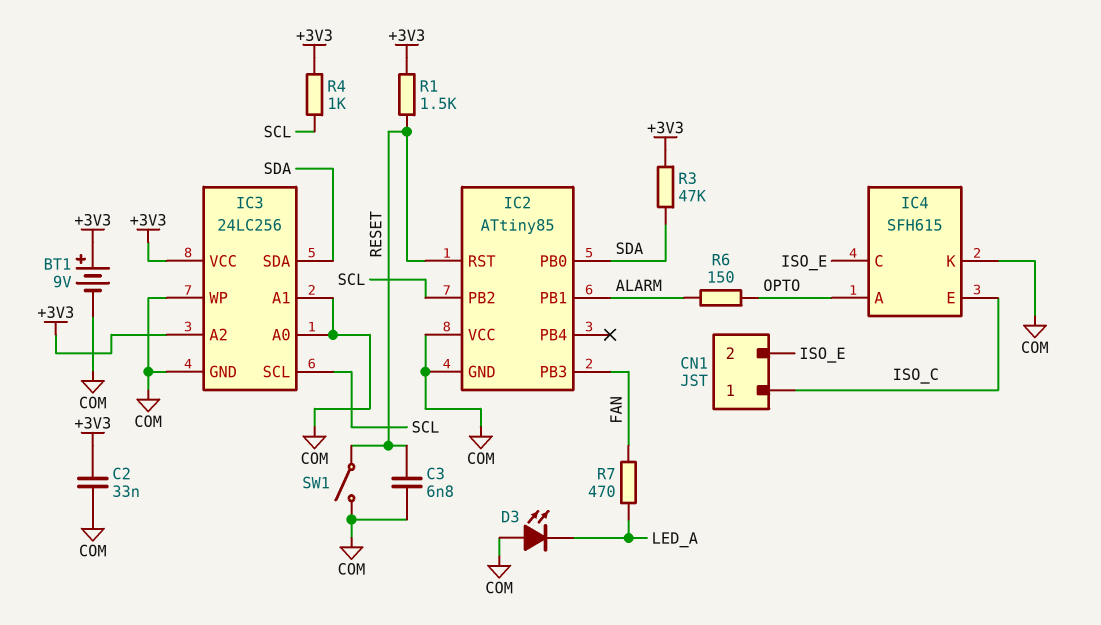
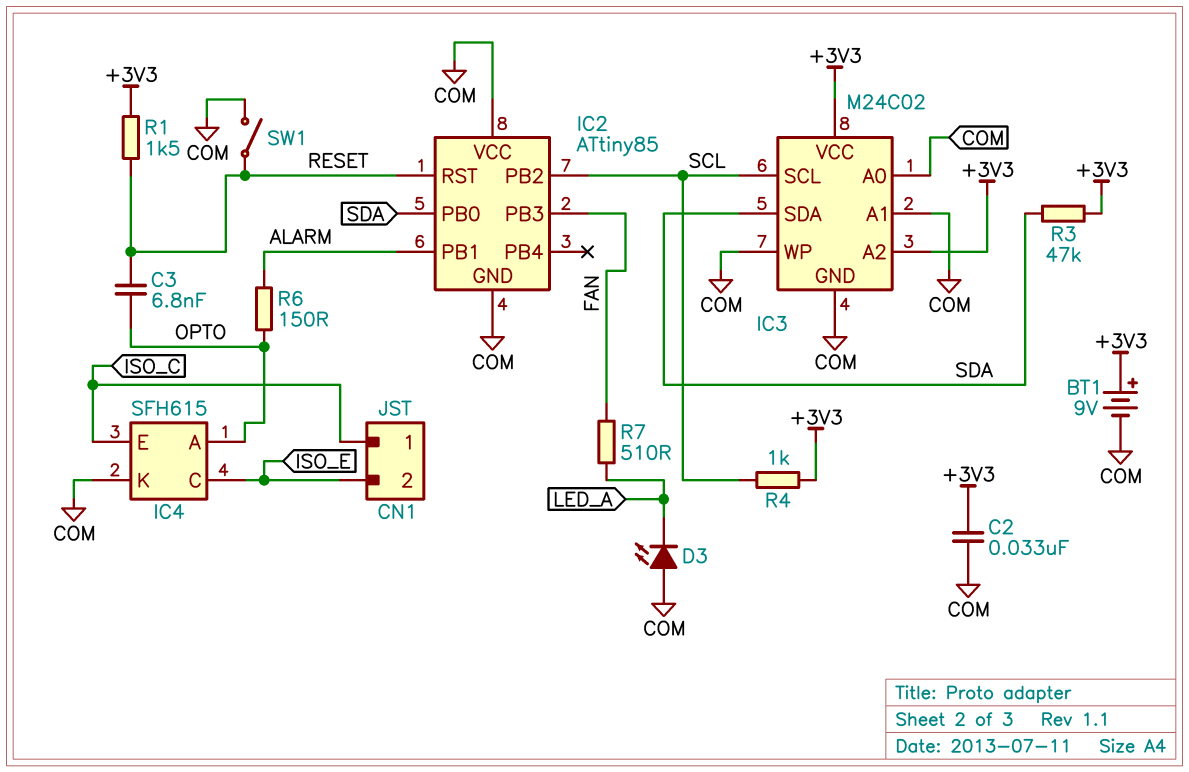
C3: 6.8nF (COM, RESET) -> 6.8nF (OPTO, RESET)
IC3: 24LC256 -> M24C02
R7: 470 (FAN, LED_A) -> 510 (FAN, LED_A)

